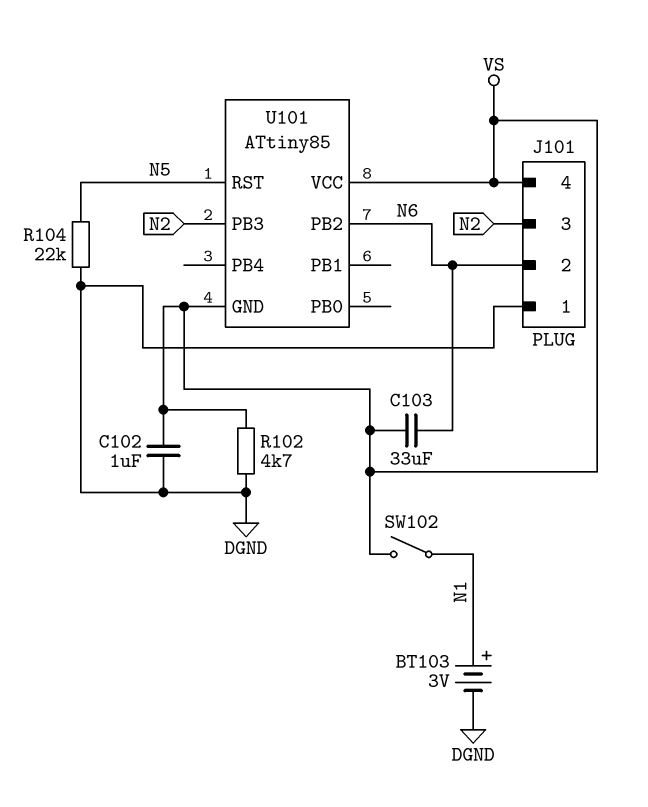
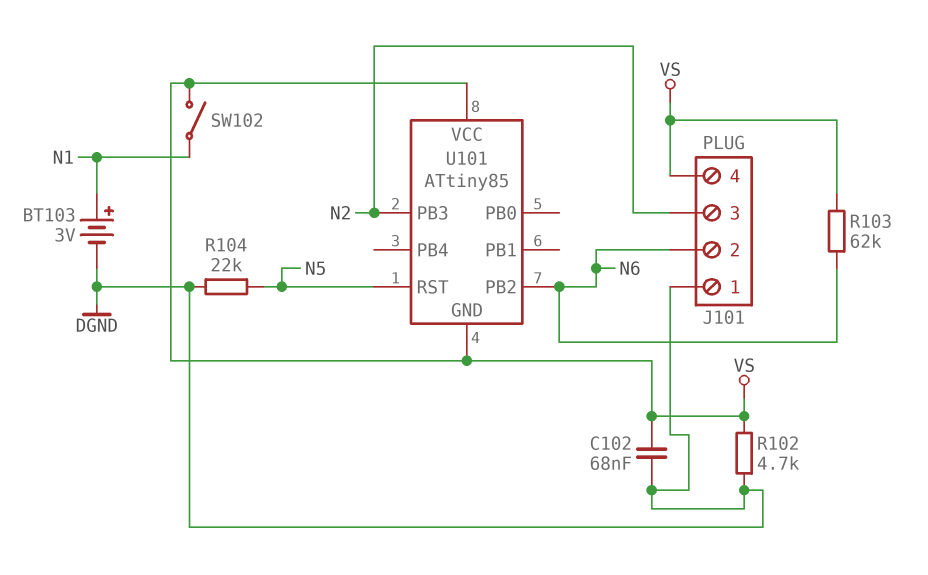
C102: 1uF (DGND, VS) -> 68nF (DGND, VS)
C103: 33uF (N6, VS) -> none
R103: none -> 62k (N6, VS)

